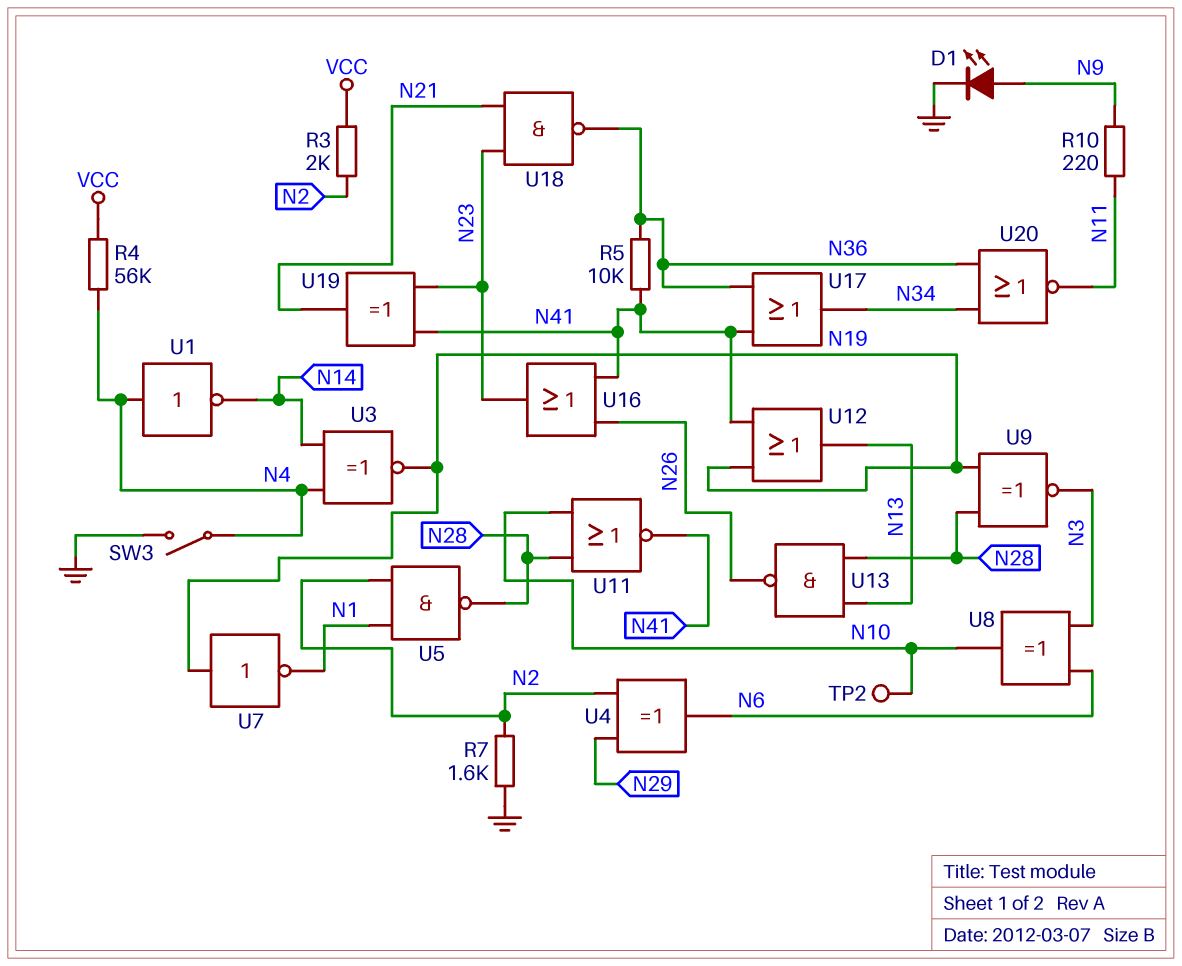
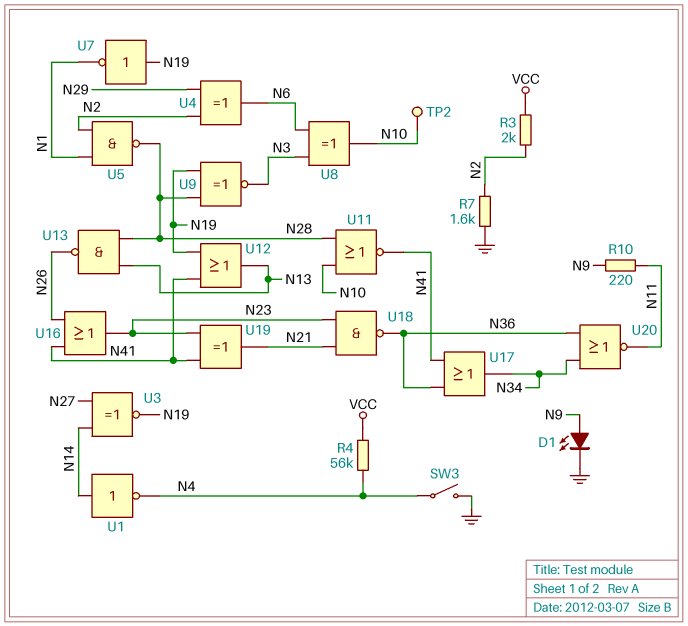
R5: 10k (N36, N41) -> none
U1: NOT (in N4, out N14) -> NOT (in N14, out N4)
U3: XNOR (in N4, in N14, out N19) -> XNOR (in N14, in N27, out N19)

